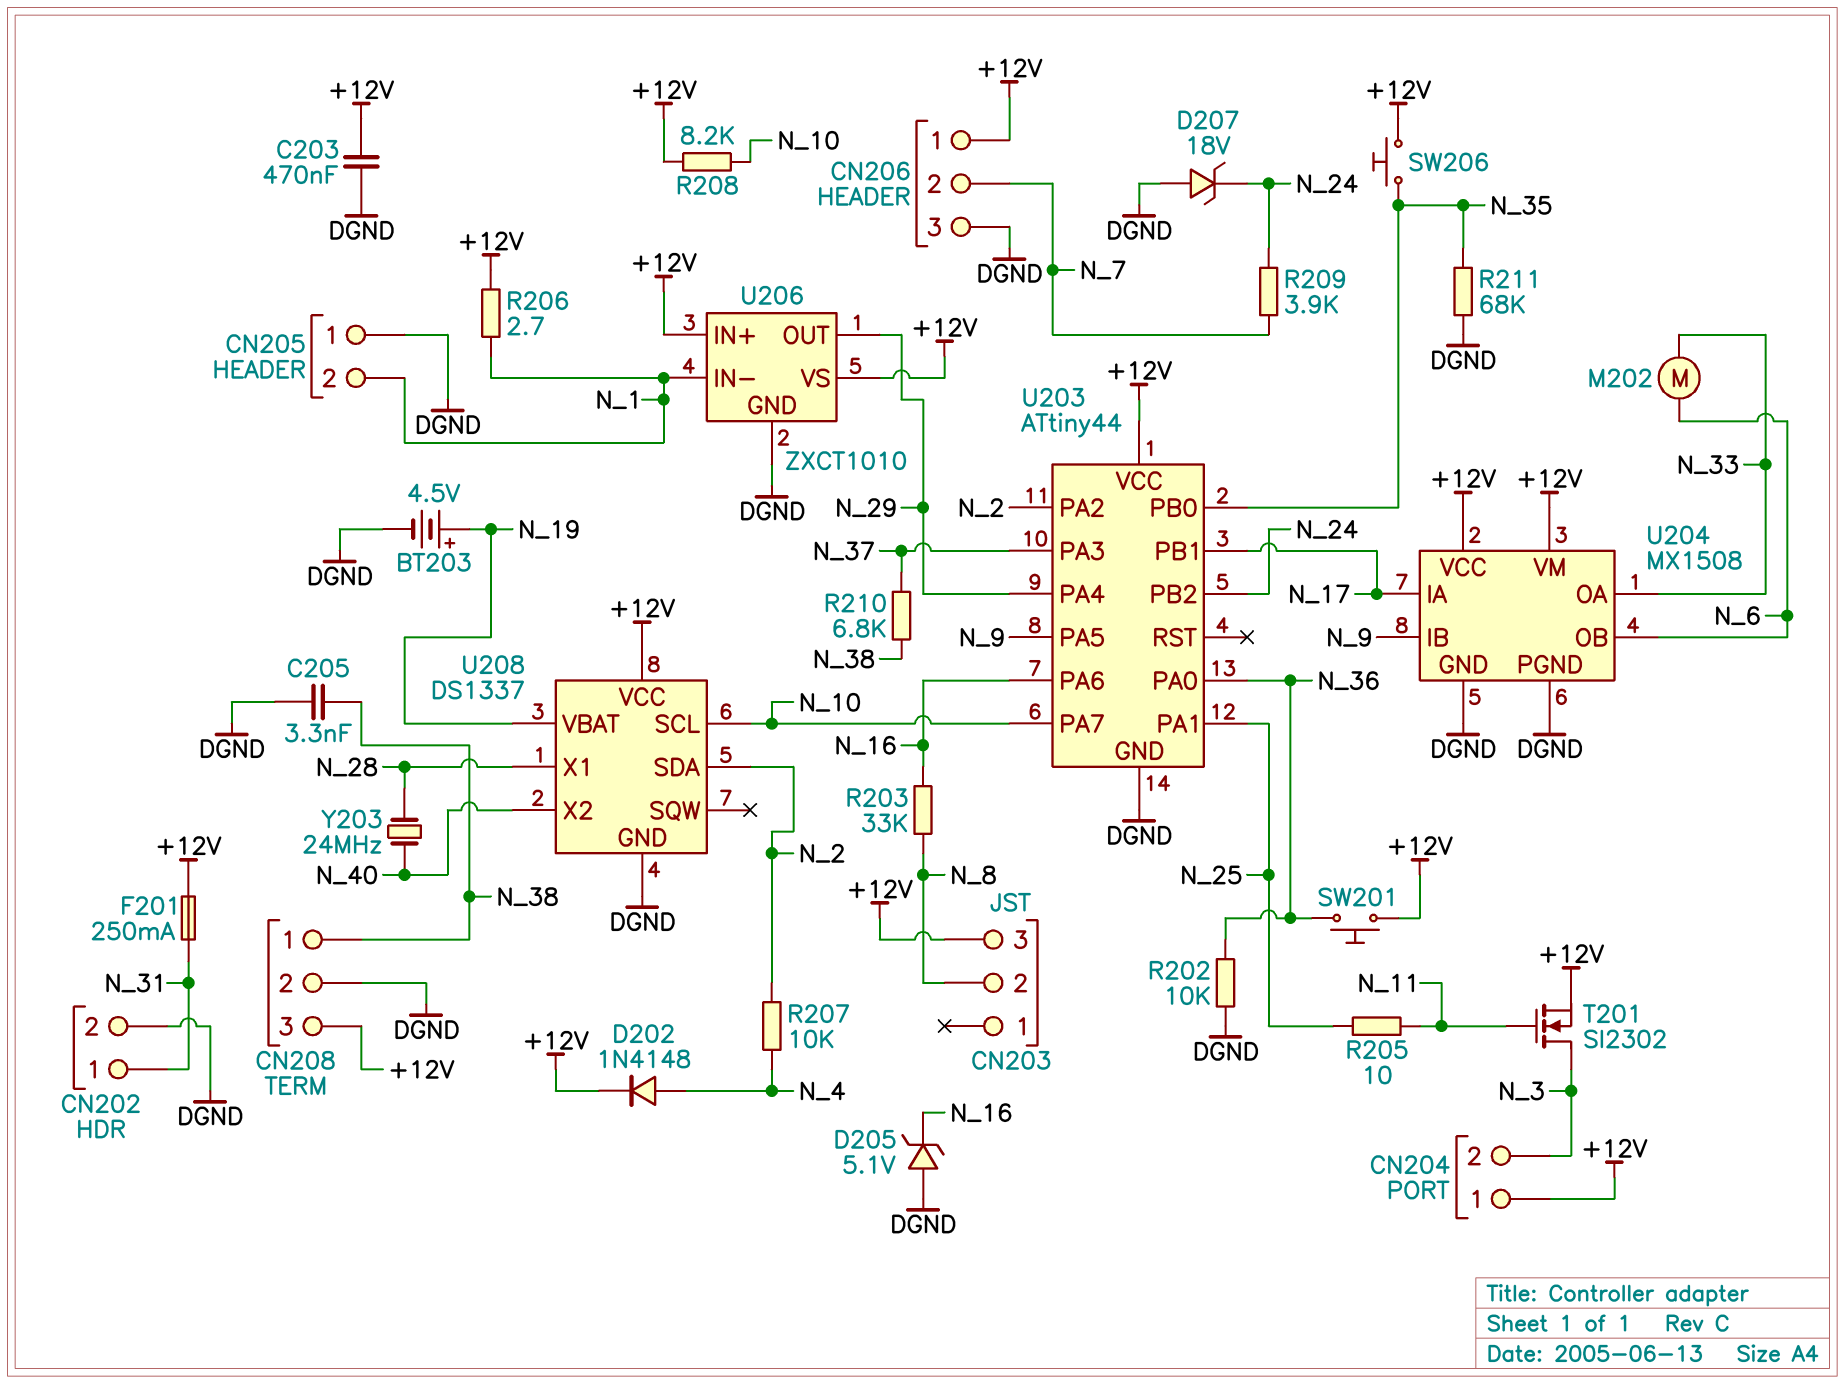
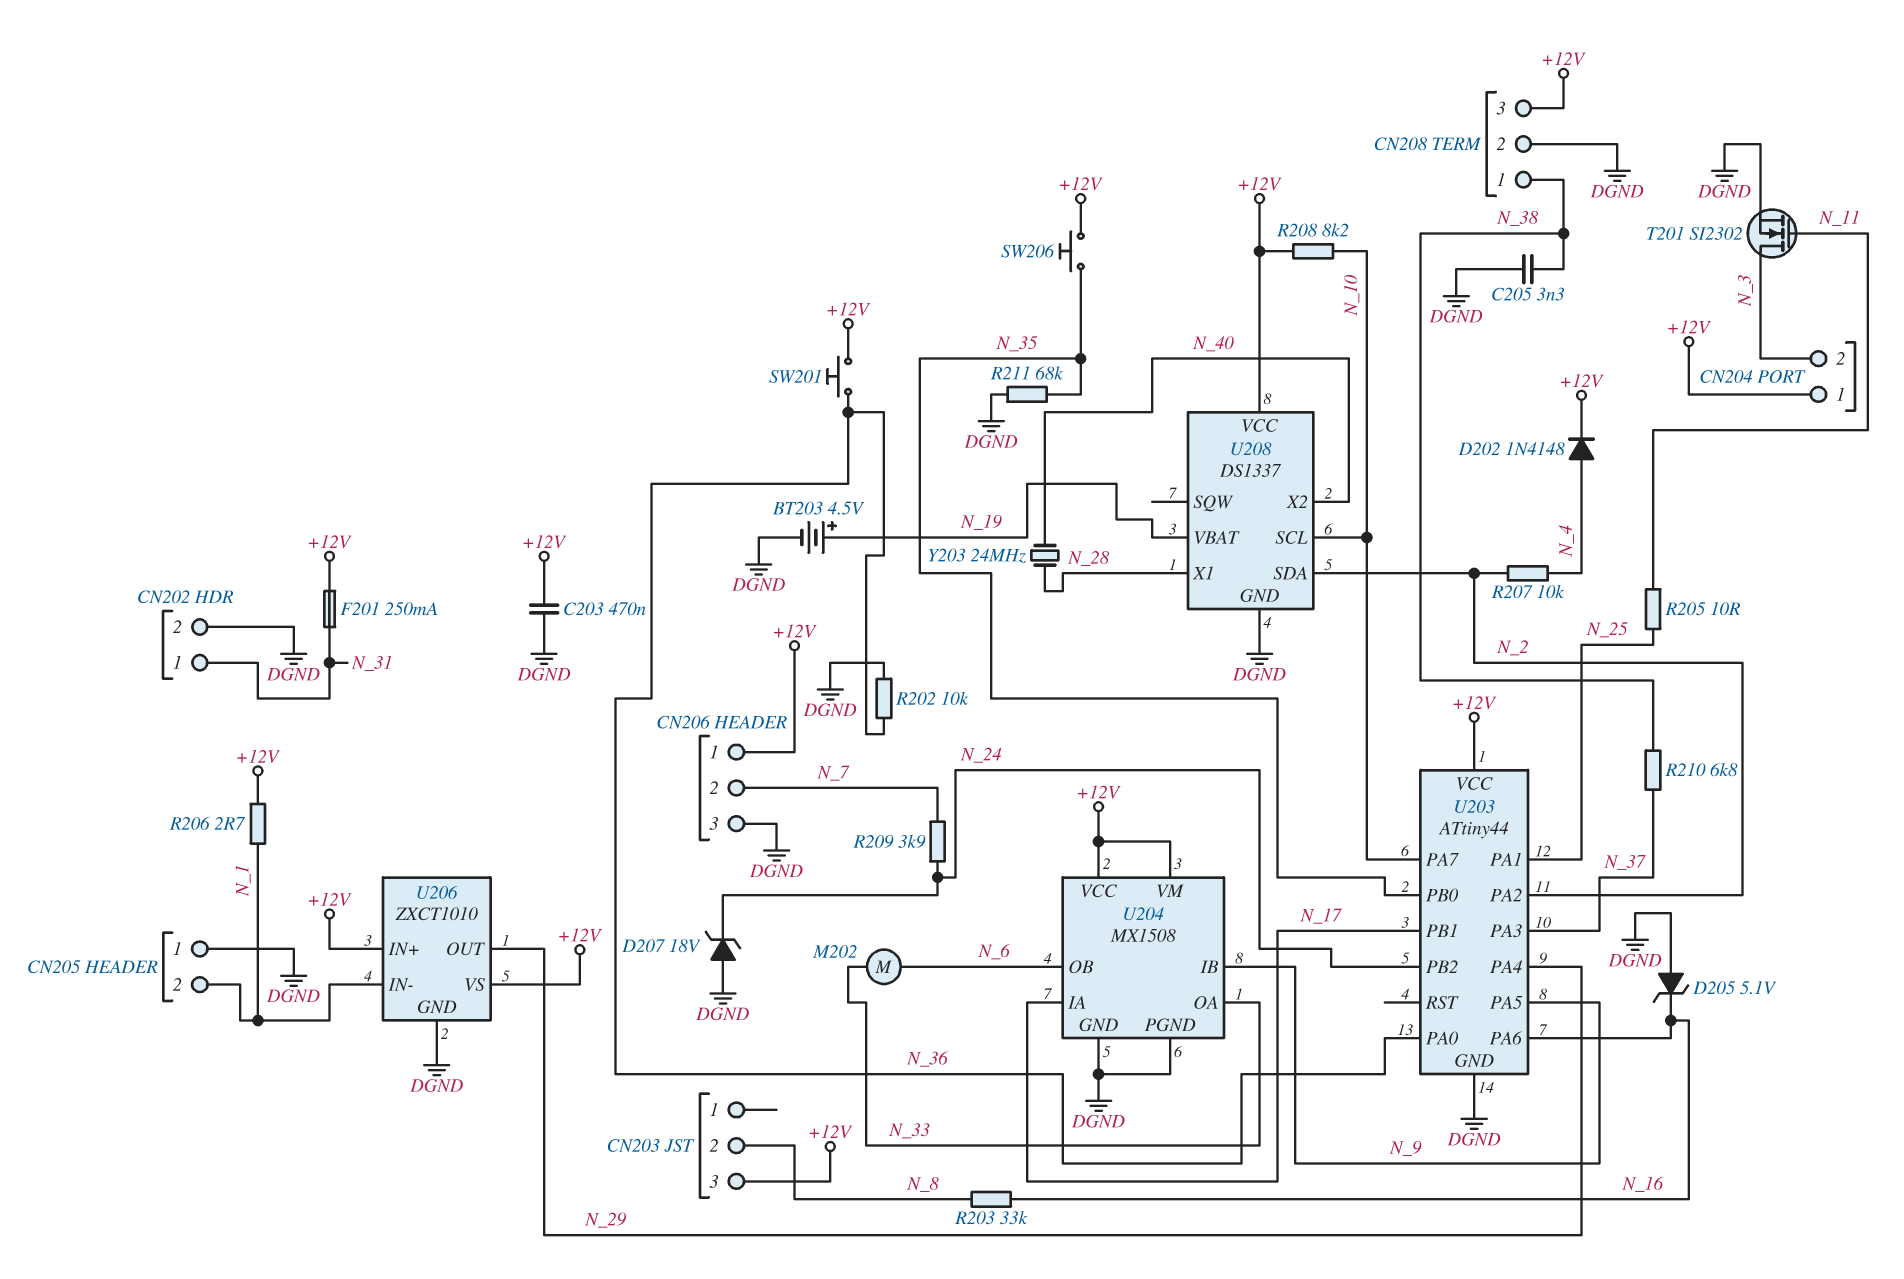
T201: NMOS SI2302 (G N_11, D N_3, S +12V) -> NMOS SI2302 (G N_11, D N_3, S DGND)

